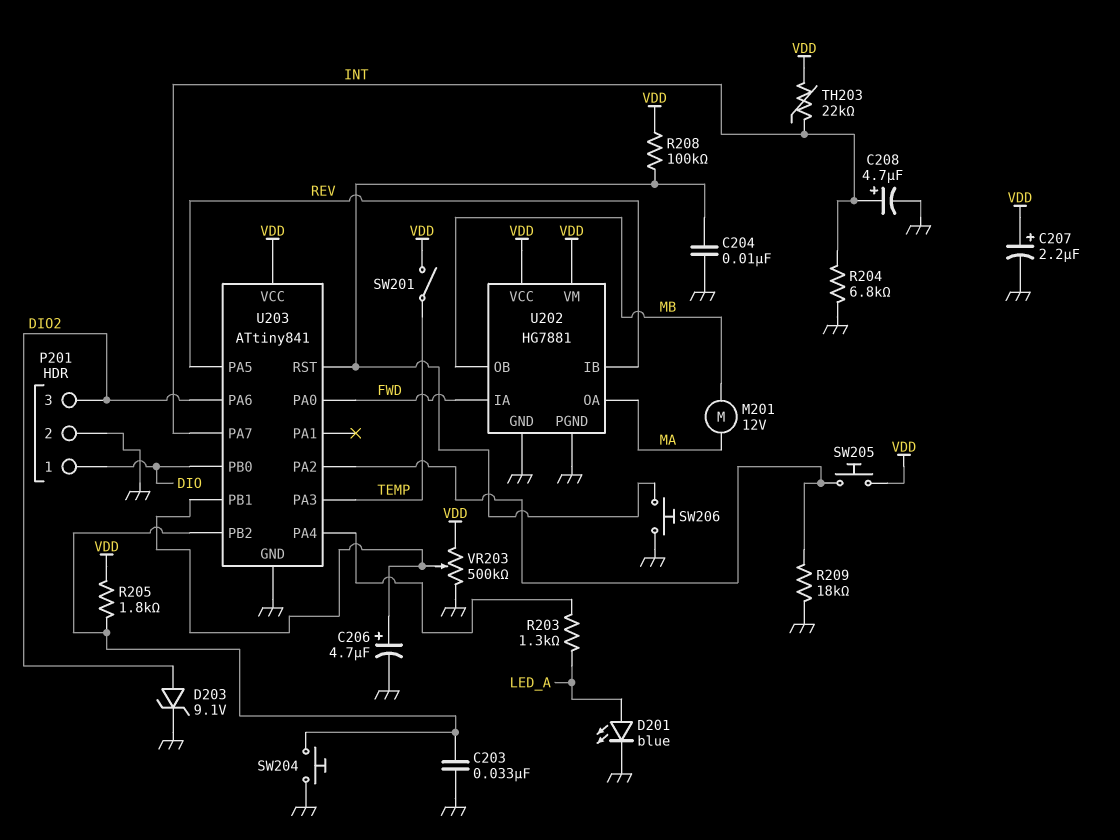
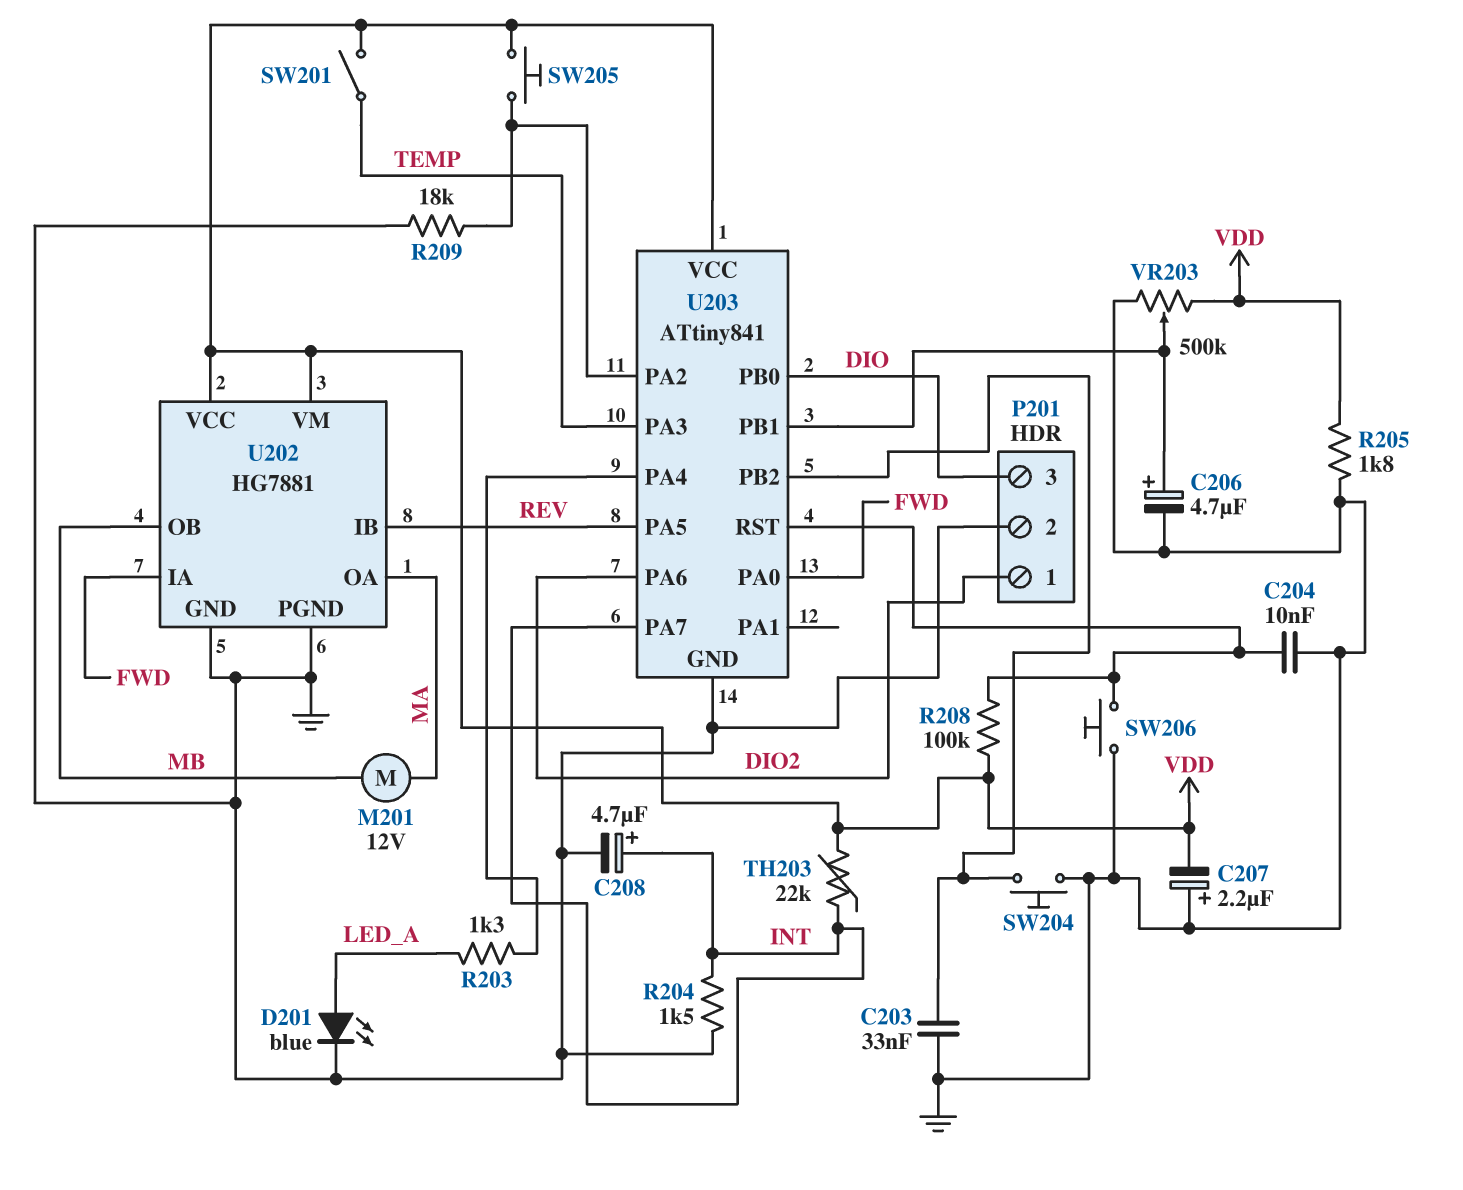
C207: 2.2uF (plus VDD, minus GND) -> 2.2uF (plus GND, minus VDD)
D203: zener 9.1V (A DIO2, K GND) -> none
P201 pin 1: DIO -> DIO2
P201 pin 3: DIO2 -> DIO
R204: 6.8k (GND, INT) -> 1.5k (GND, INT)
R205: 1.8k (U203/PB2, VDD) -> 1.8k (GND, VDD)

